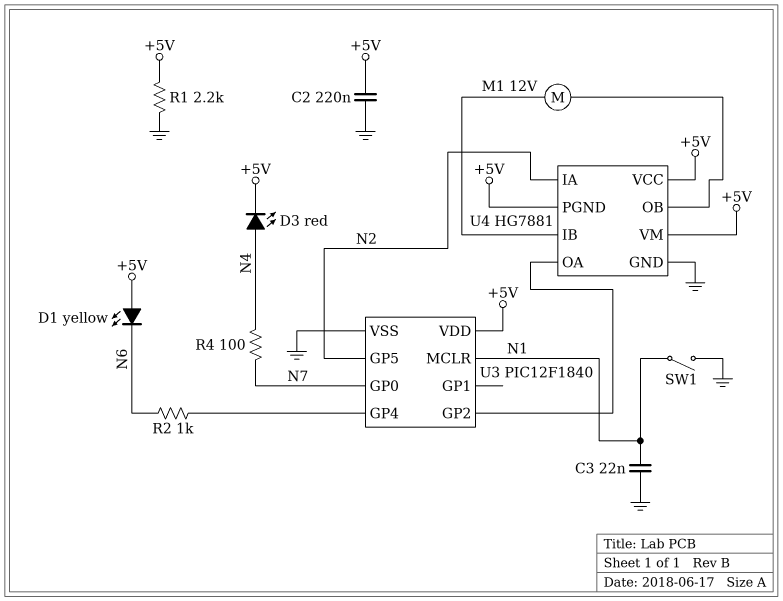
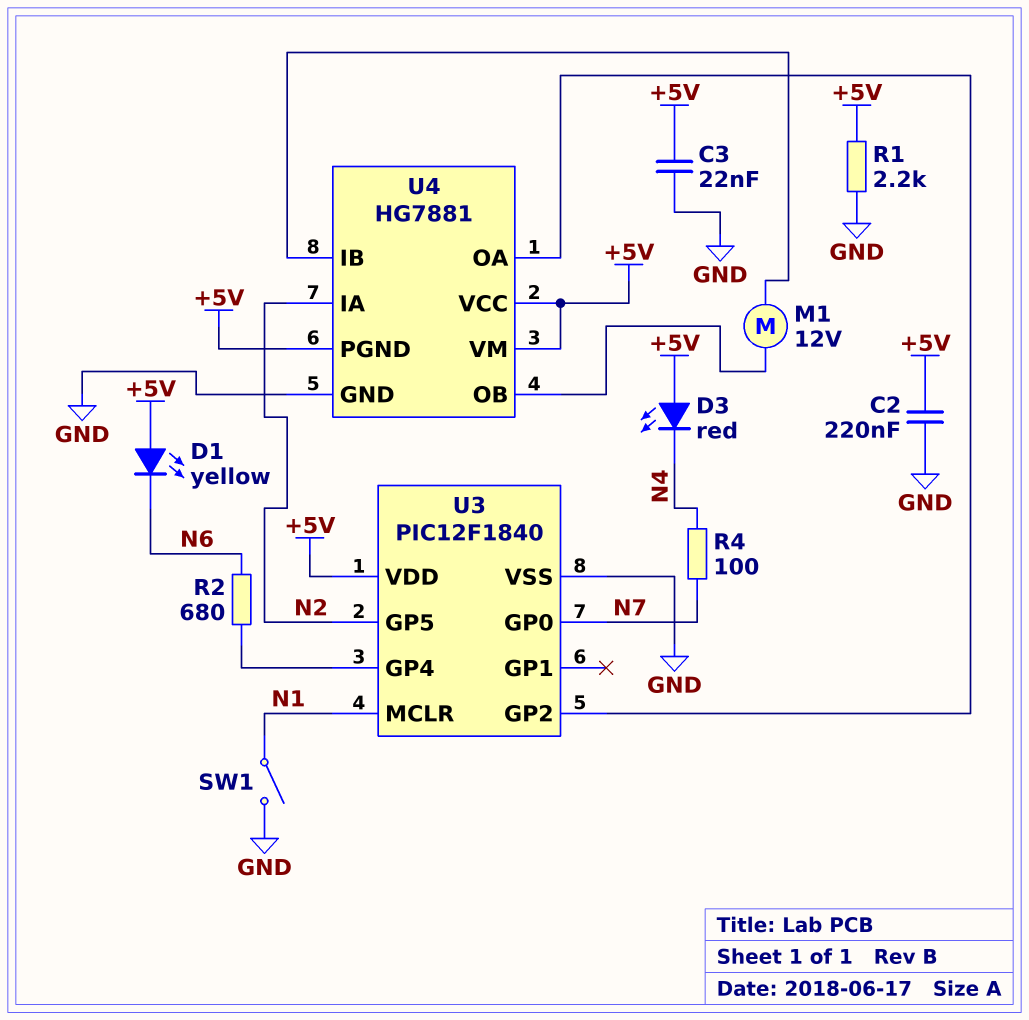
C3: 22nF (GND, N1) -> 22nF (+5V, GND)
D3: LED red (A N4, K +5V) -> LED red (A +5V, K N4)
R2: 1k (N6, U3/GP4) -> 680 (N6, U3/GP4)

